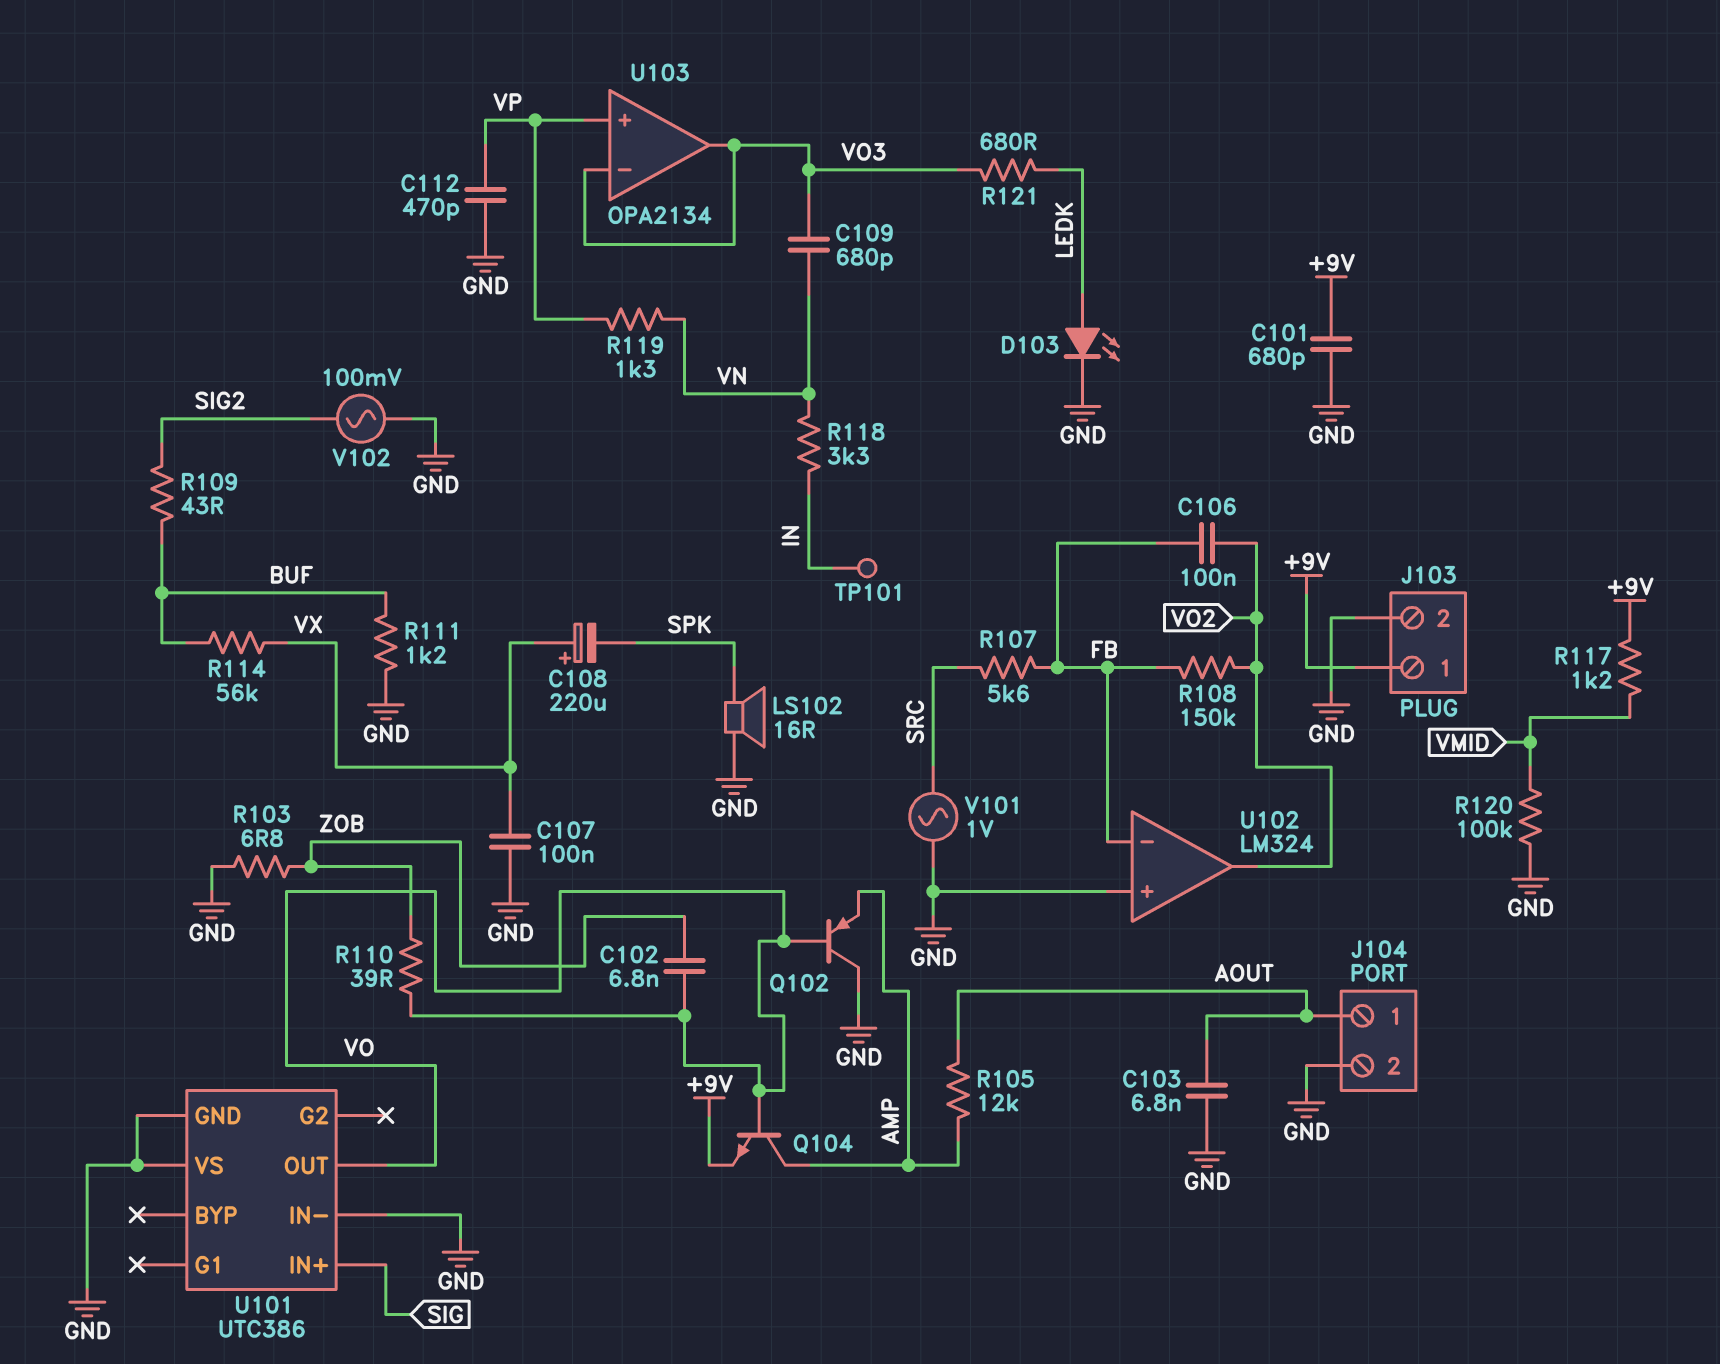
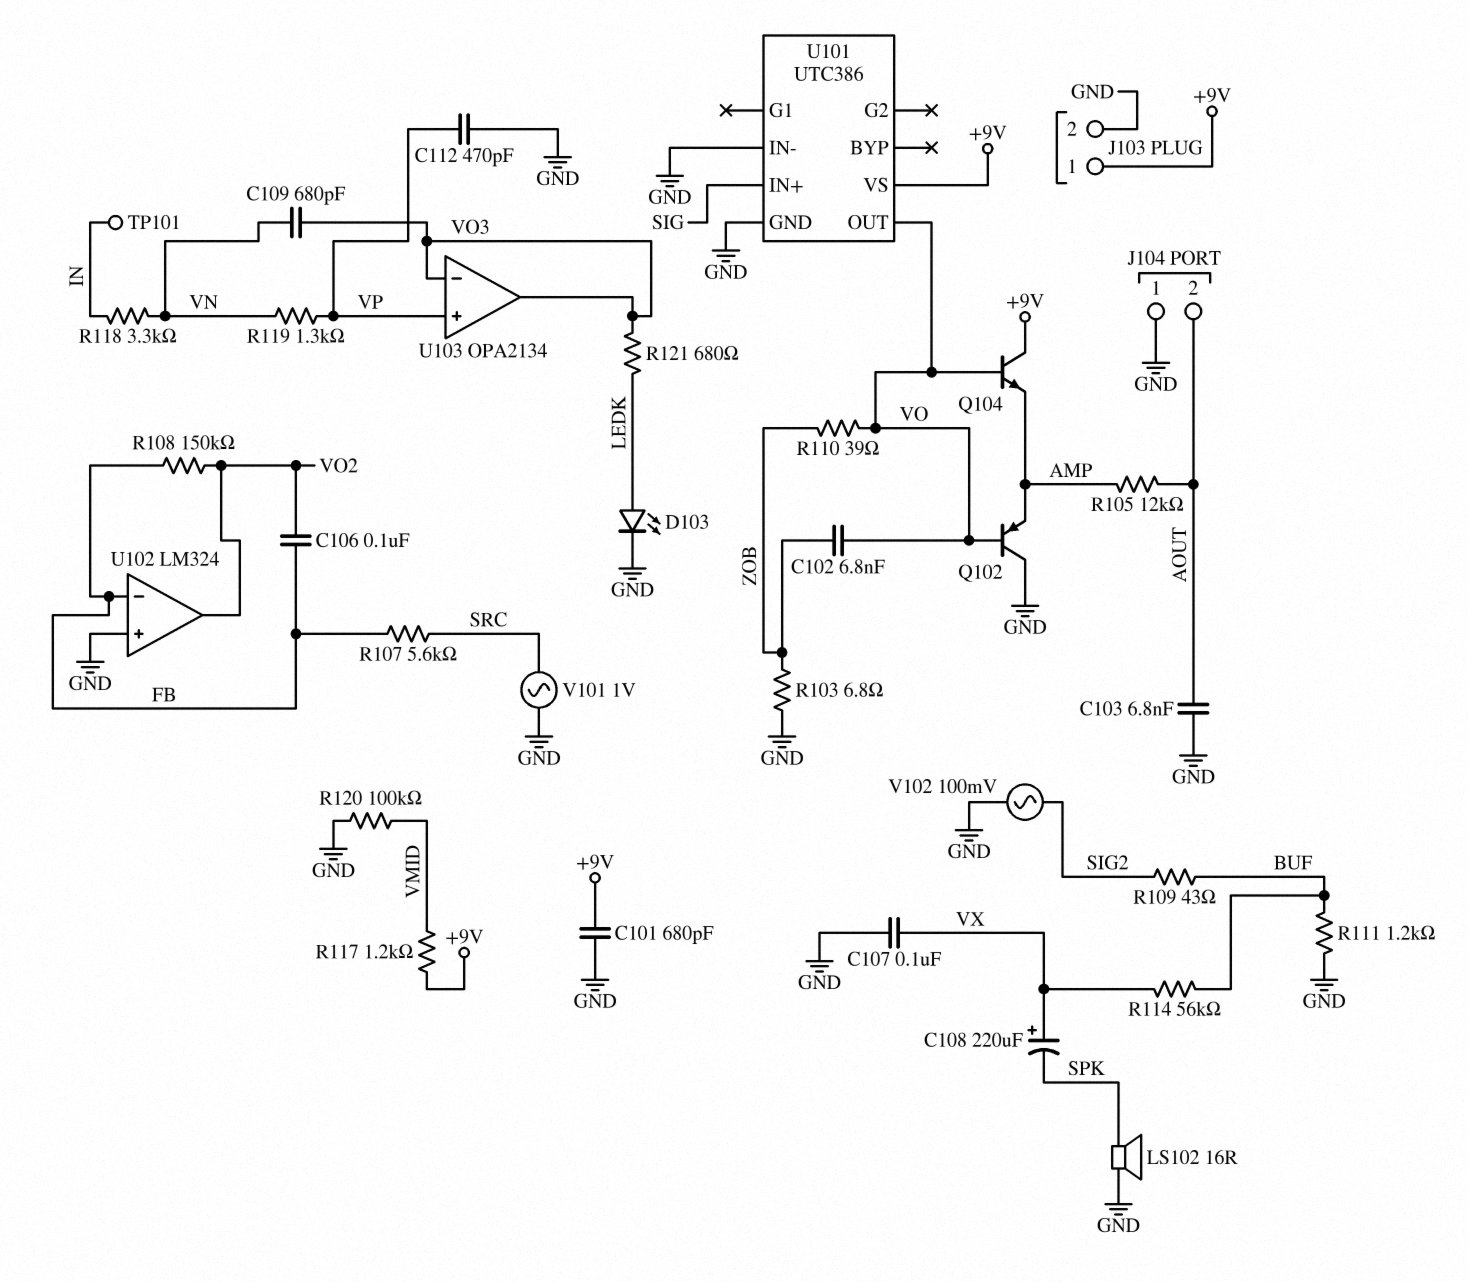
J104 pin 1: AOUT -> GND
J104 pin 2: GND -> AOUT
Q104: NPN (B VO, C AMP, E +9V) -> NPN (B VO, C +9V, E AMP)
U101 pin VS: GND -> +9V

